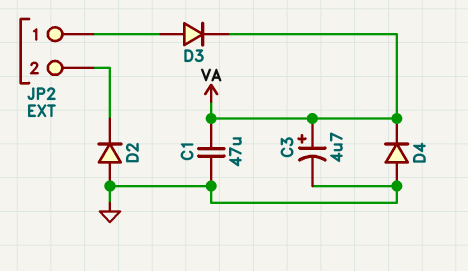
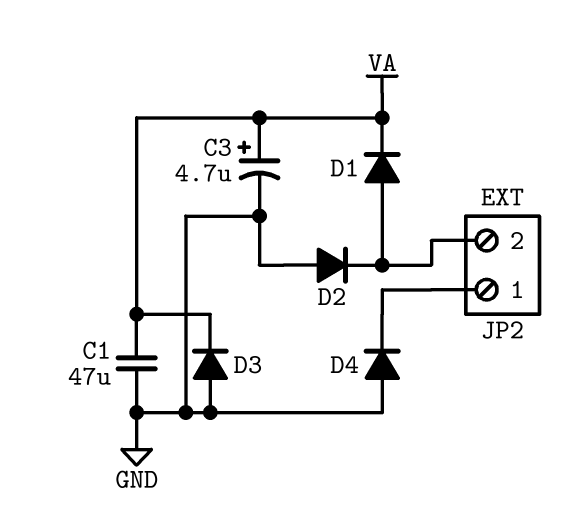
D1: none -> diode (A JP2/2, K VA)
D3: diode (A JP2/1, K VA) -> diode (A GND, K VA)
D4: diode (A GND, K VA) -> diode (A GND, K JP2/1)

